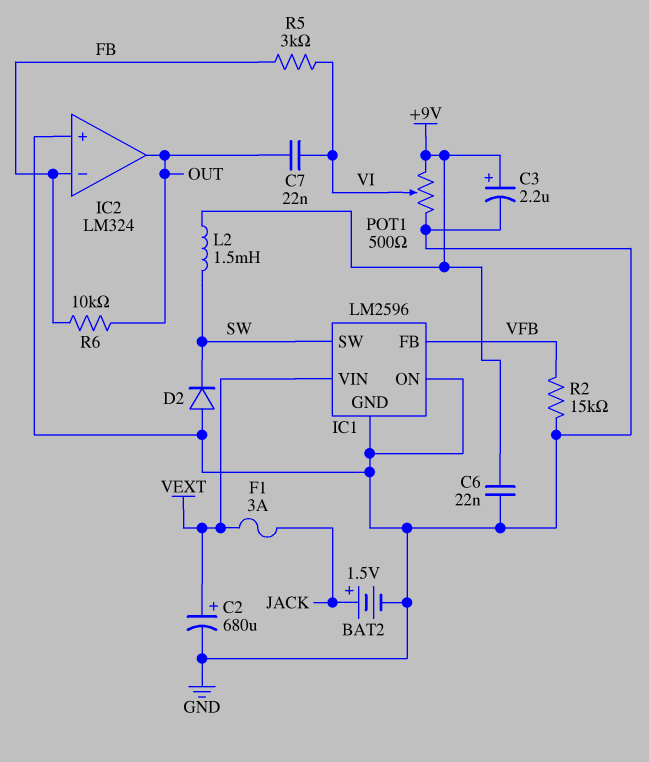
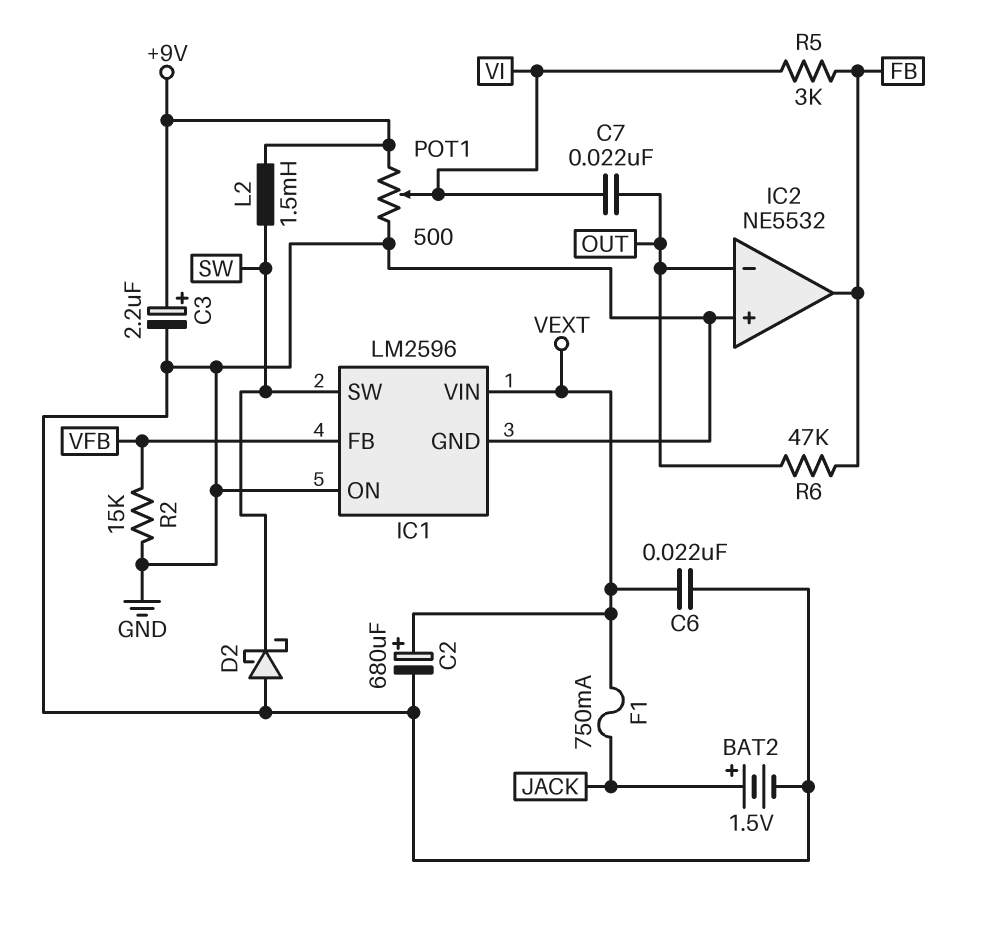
C6: 22nF (+9V, GND) -> 22nF (GND, VEXT)
D2: diode (A GND, K SW) -> schottky (A GND, K SW)
F1: 3A (JACK, VEXT) -> 750mA (JACK, VEXT)
IC2: LM324 -> NE5532
IC2 pin in-: FB -> OUT
IC2 pin out: OUT -> FB
R6: 10k (FB, OUT) -> 47k (FB, OUT)

